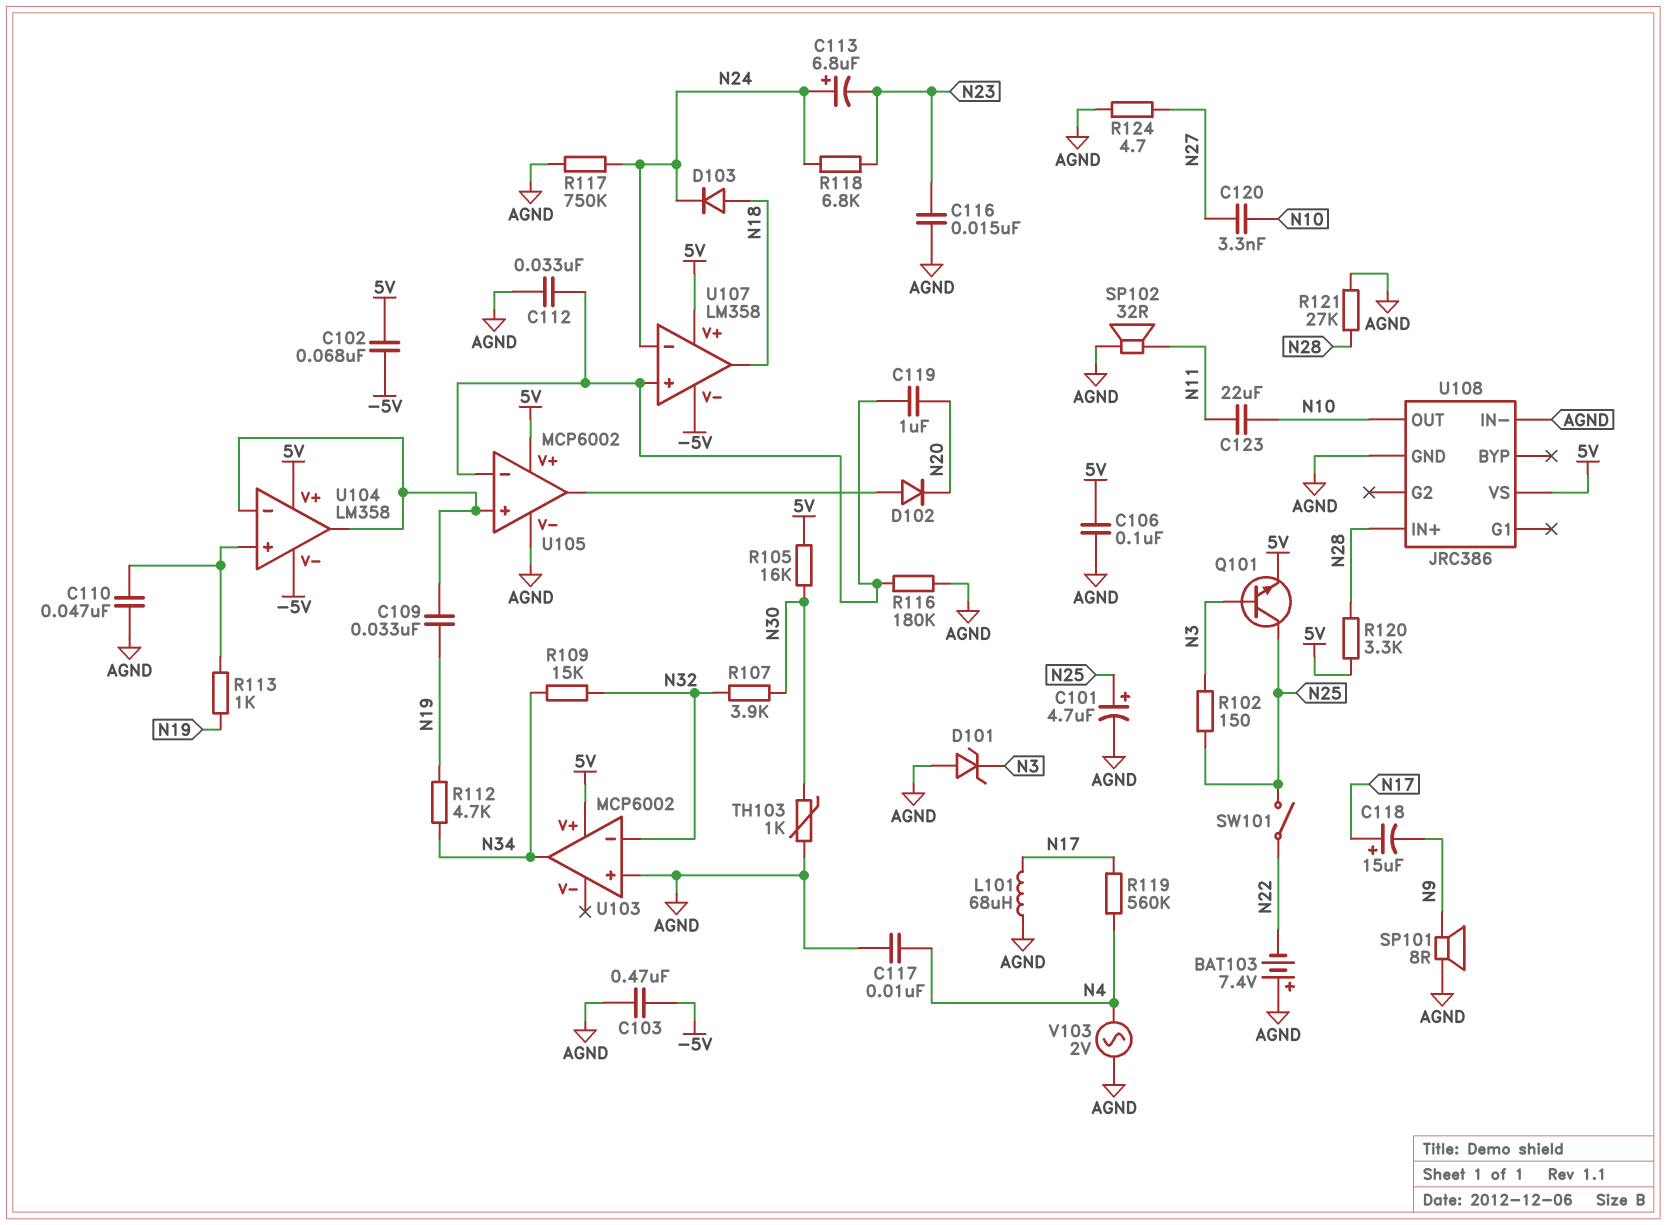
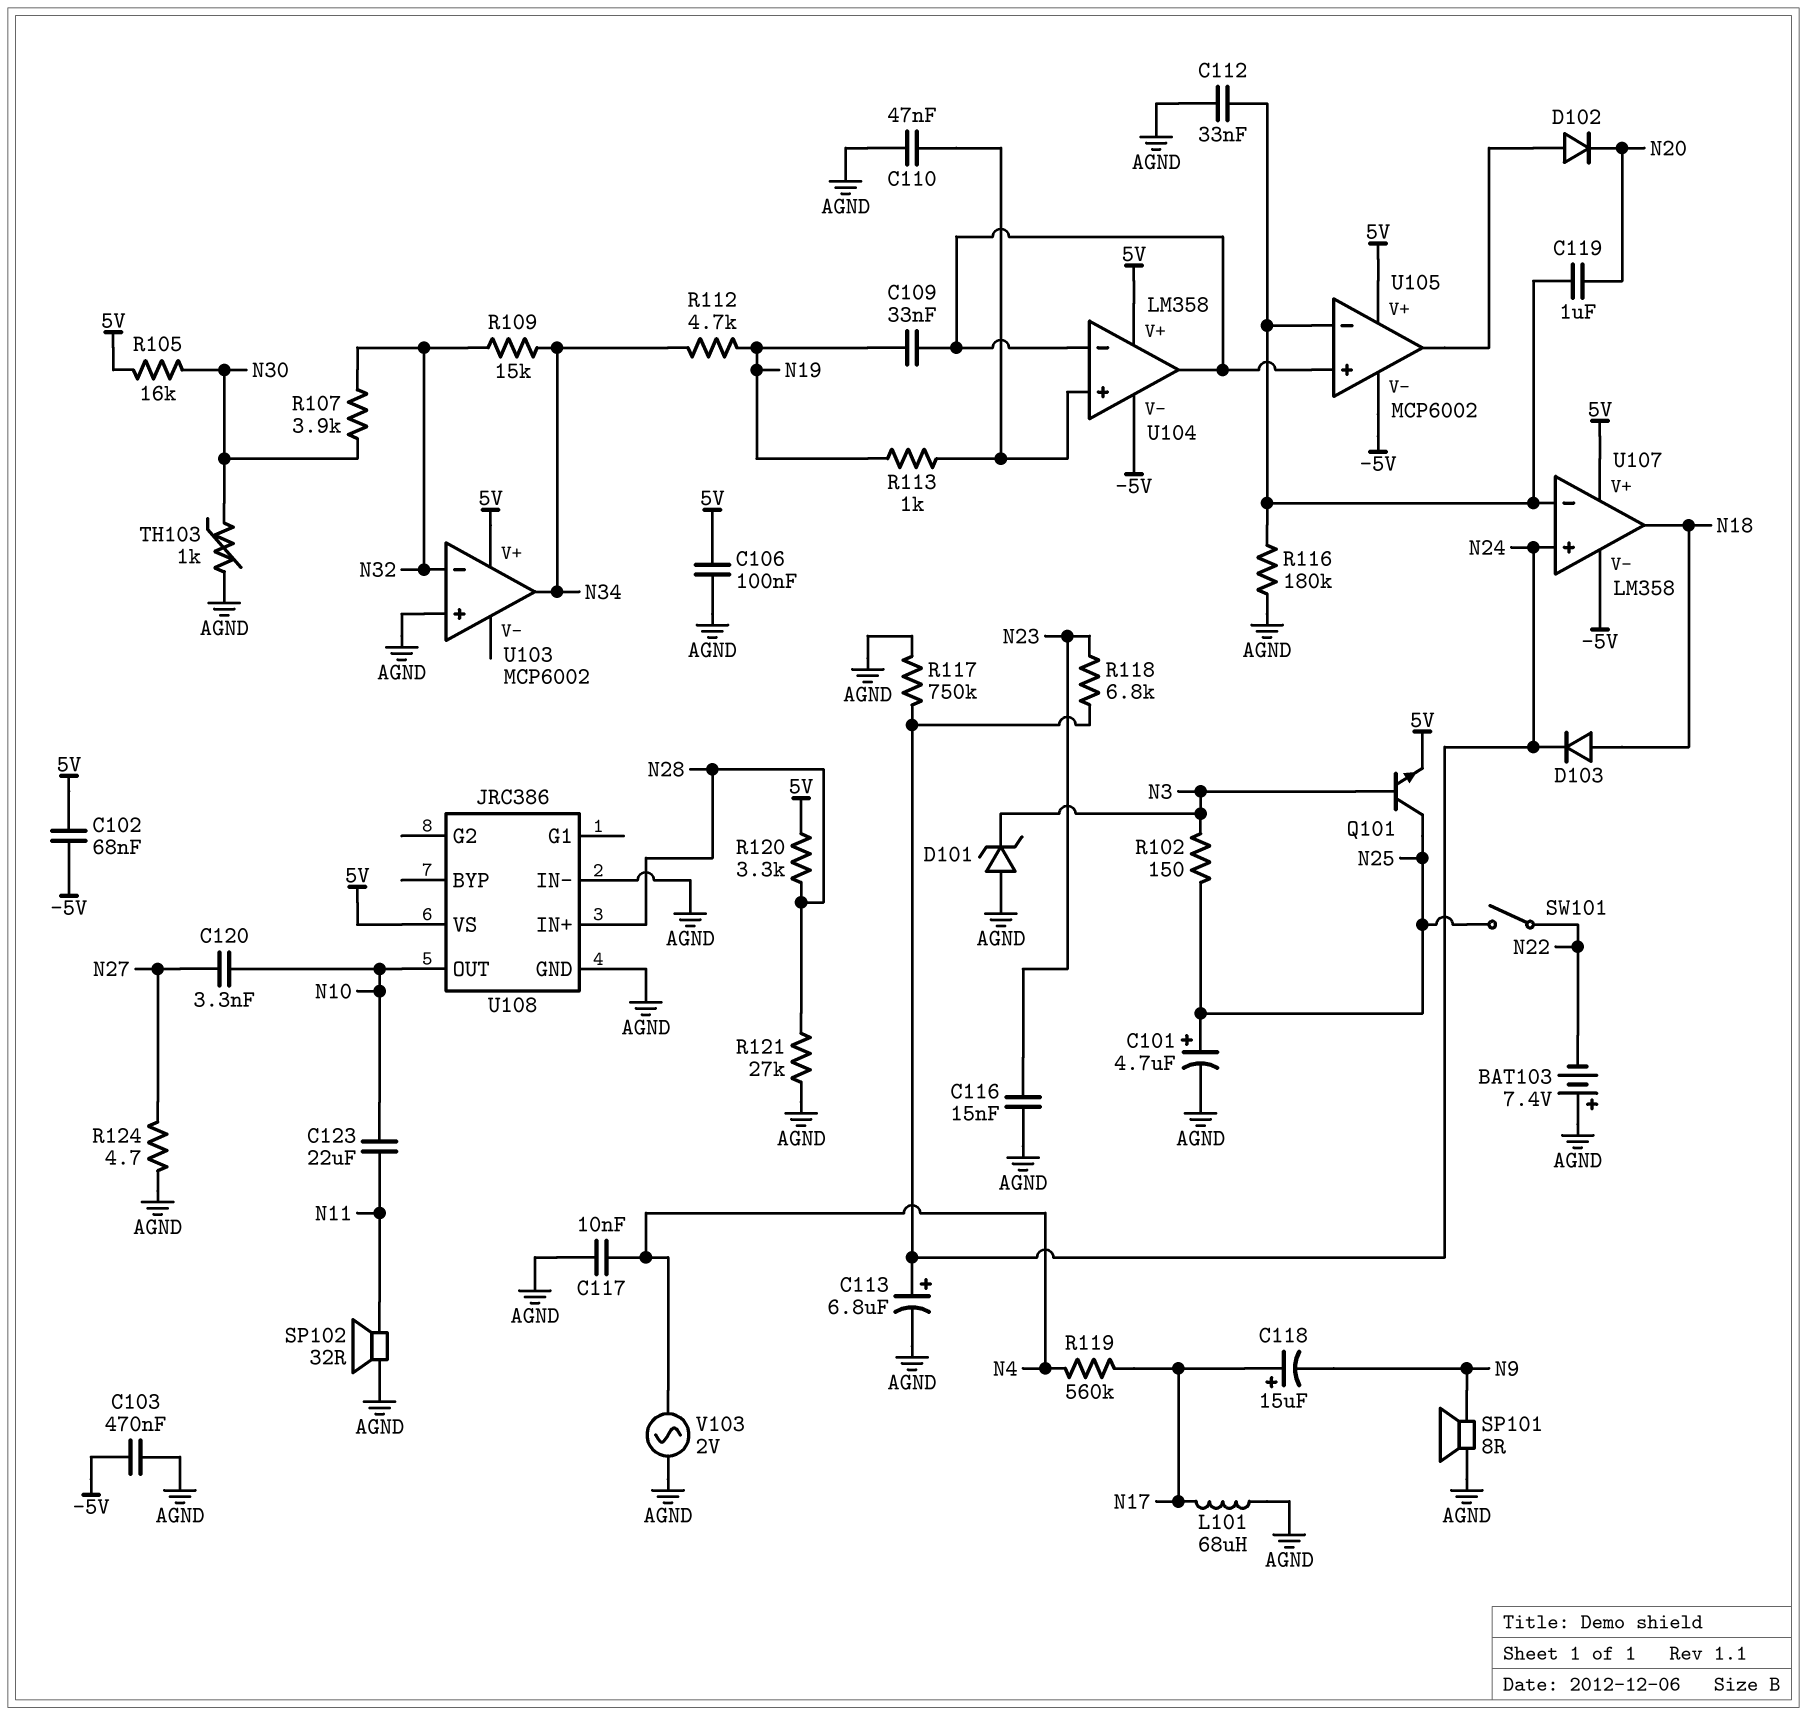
C113: 6.8uF (plus N24, minus N23) -> 6.8uF (plus N24, minus AGND)
U105 pin V-: AGND -> -5V
U107 pin in+: U105/in- -> N24
U107 pin in-: N24 -> U105/in-

